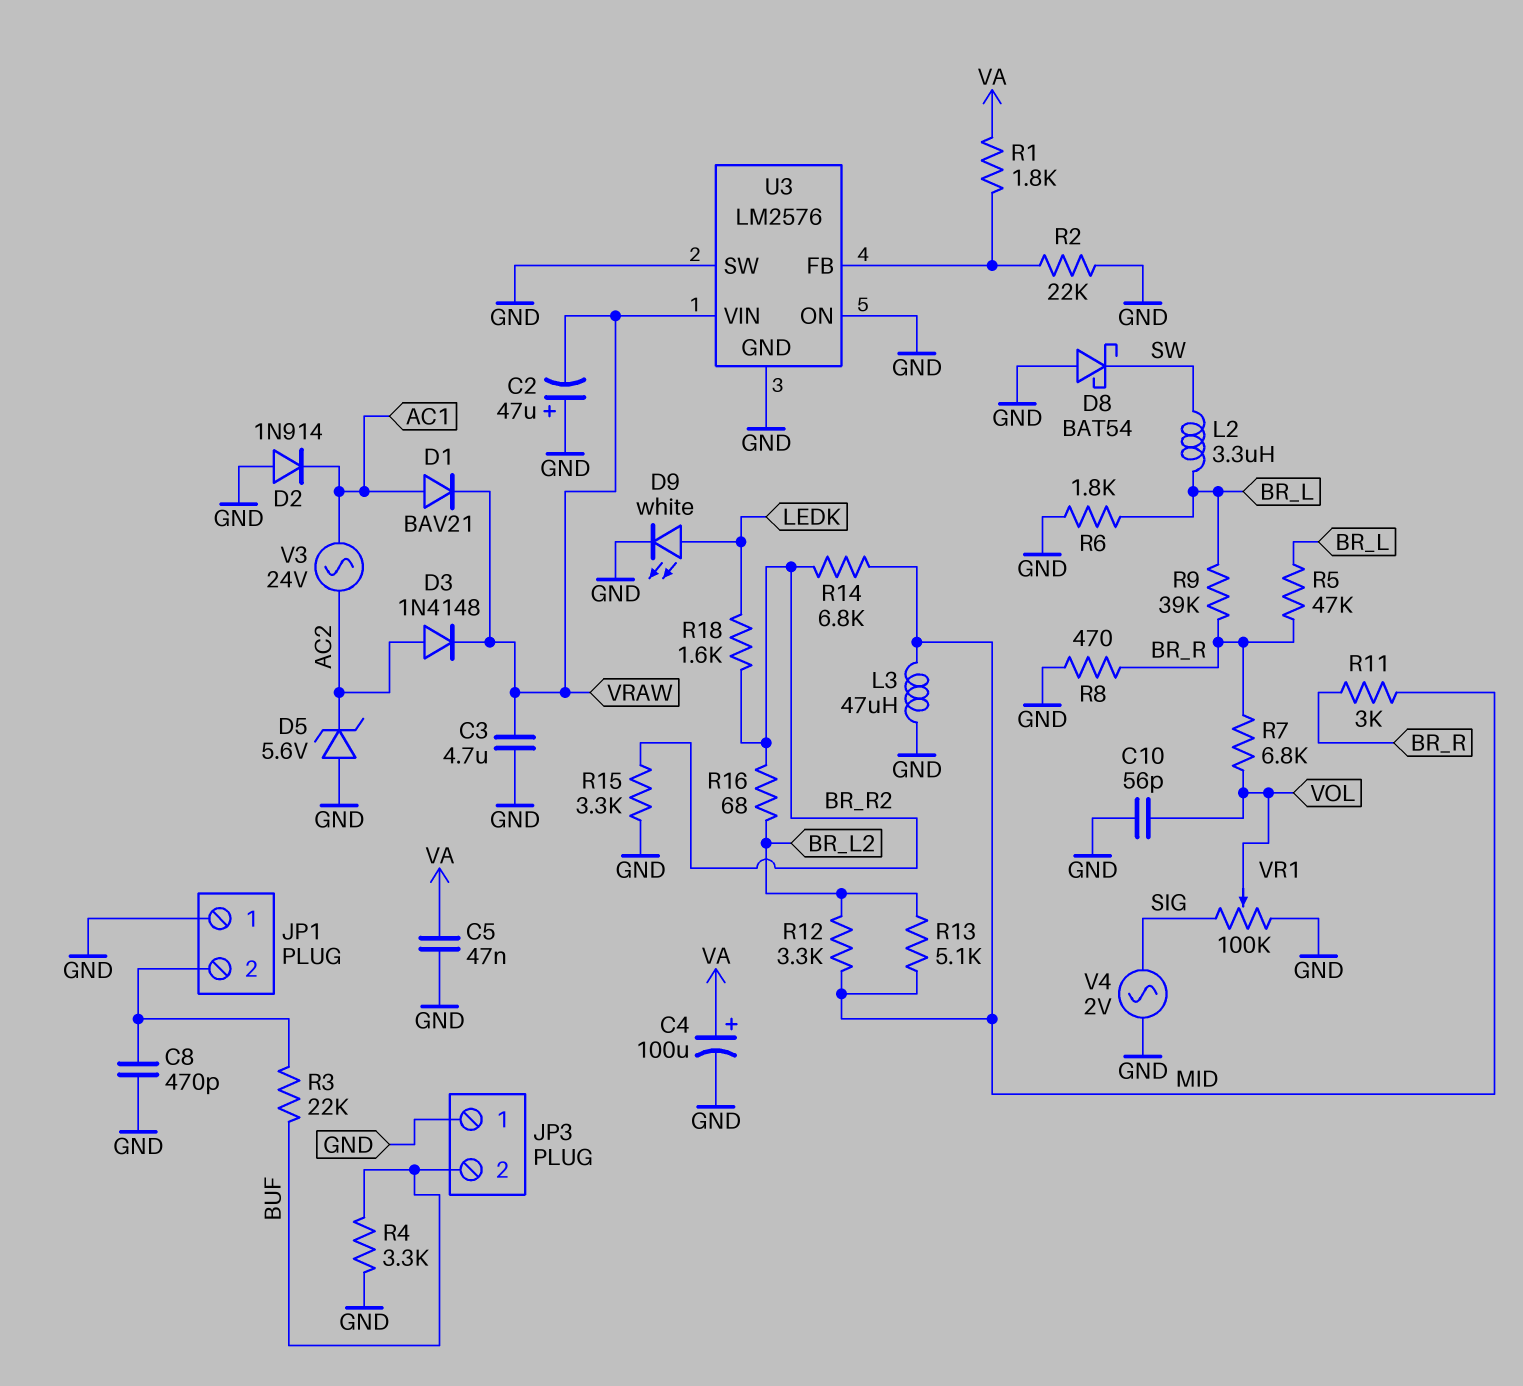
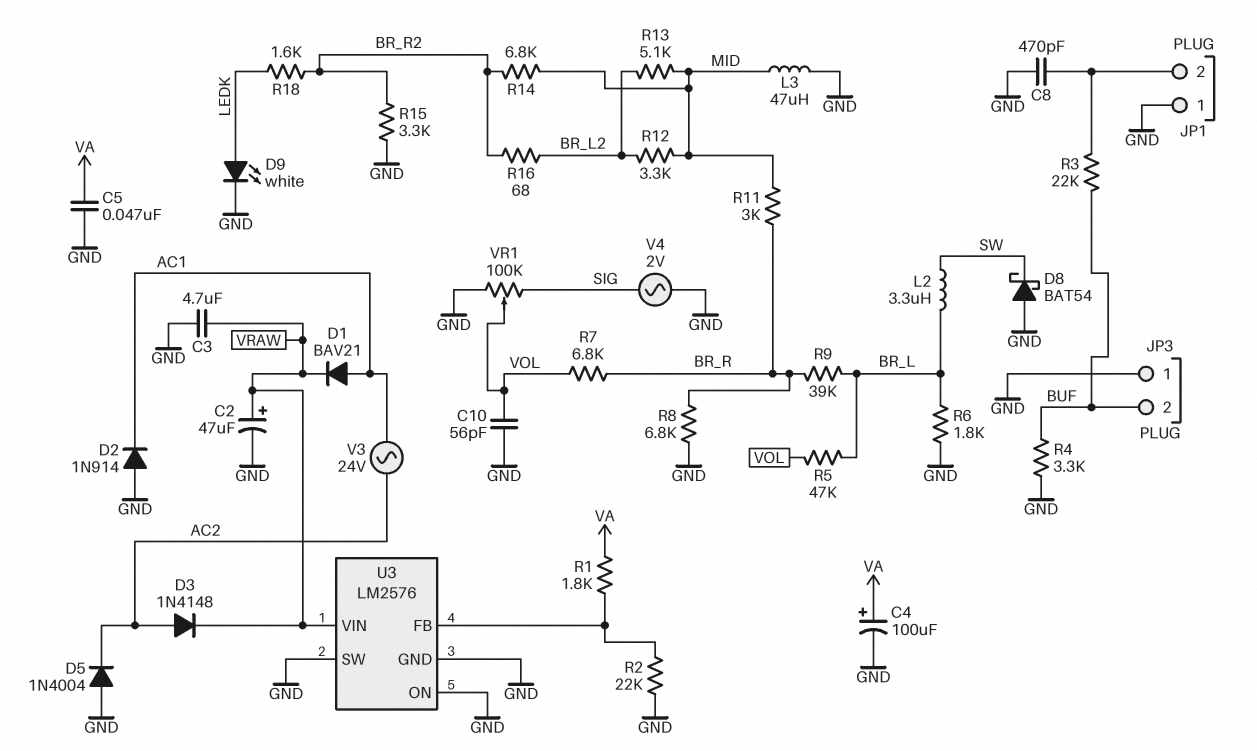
C2: 47uF (plus GND, minus VRAW) -> 47uF (plus VRAW, minus GND)
D5: zener 5.6V (A GND, K AC2) -> diode 1N4004 (A GND, K AC2)
R5: 47k (BR_L, BR_R) -> 47k (BR_L, VOL)
R8: 470 (BR_R, GND) -> 6.8k (BR_R, GND)

